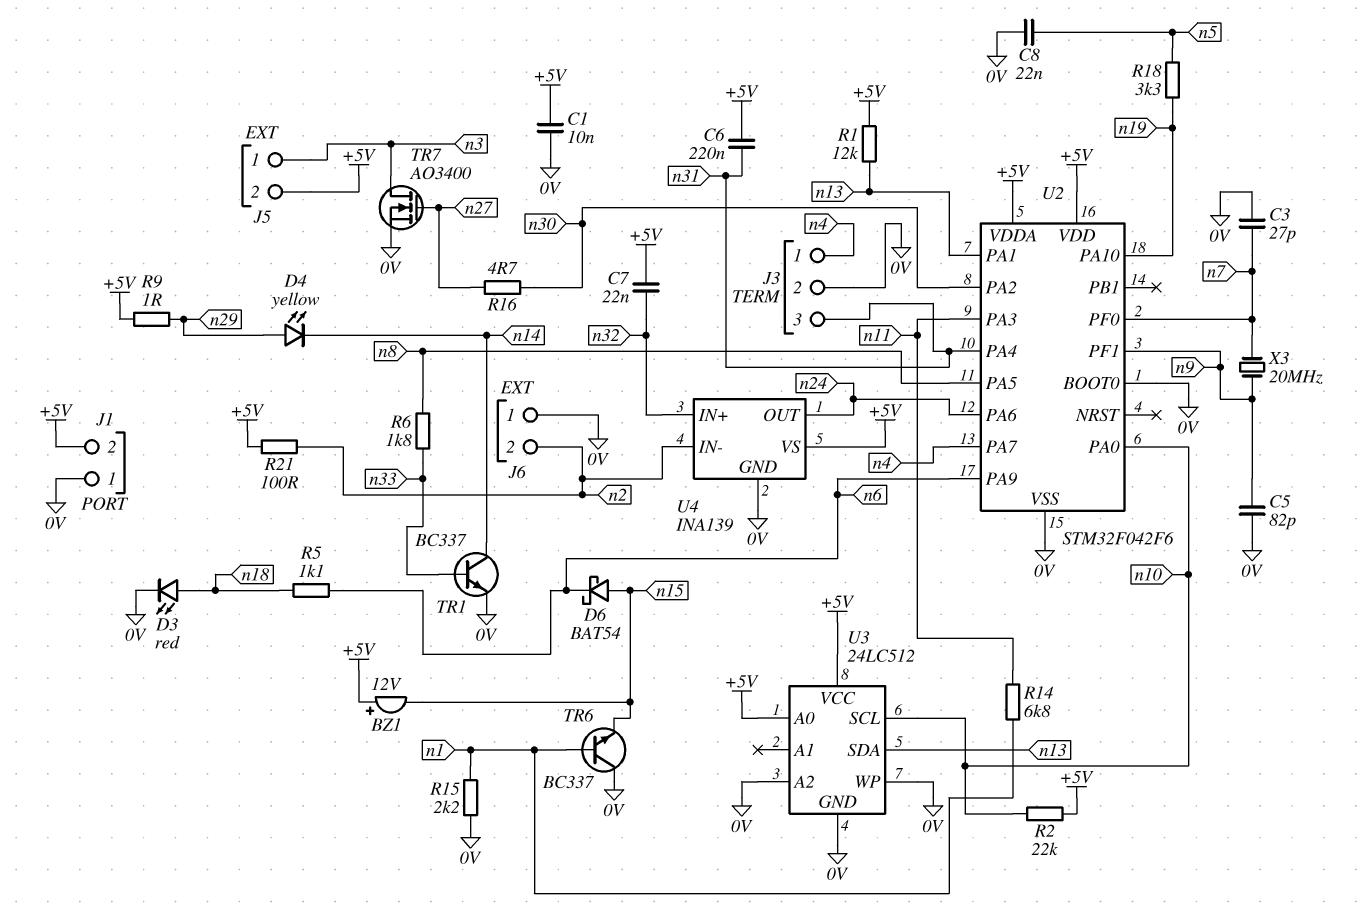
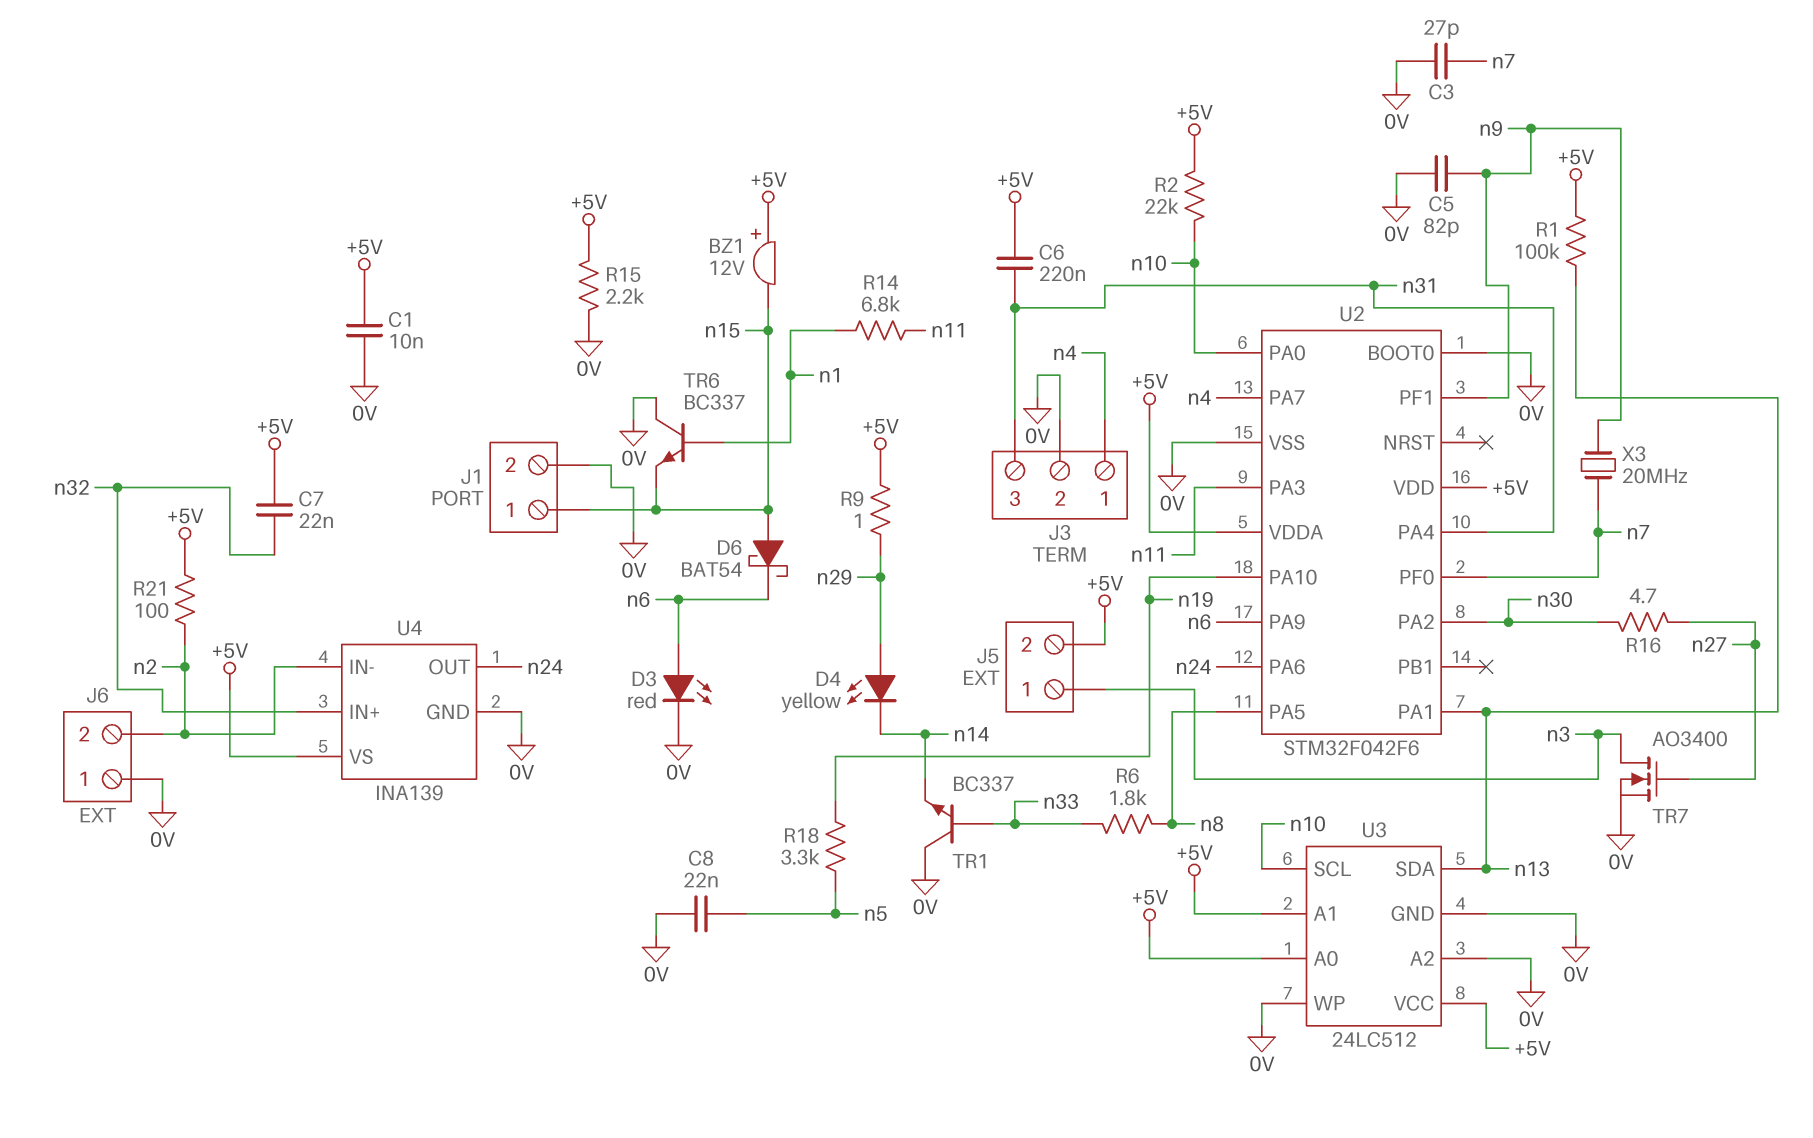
D3: LED red (A n18, K 0V) -> LED red (A n6, K 0V)
J1 pin 1: 0V -> n15
J1 pin 2: +5V -> 0V
R1: 12k (+5V, n13) -> 100k (+5V, n13)
R5: 1.1k (n6, n18) -> none
R15: 2.2k (0V, n1) -> 2.2k (+5V, 0V)
TR1: NPN BC337 (B n33, C n14, E 0V) -> NPN BC337 (B n33, C 0V, E n14)
U3 pin A1: none -> +5V

